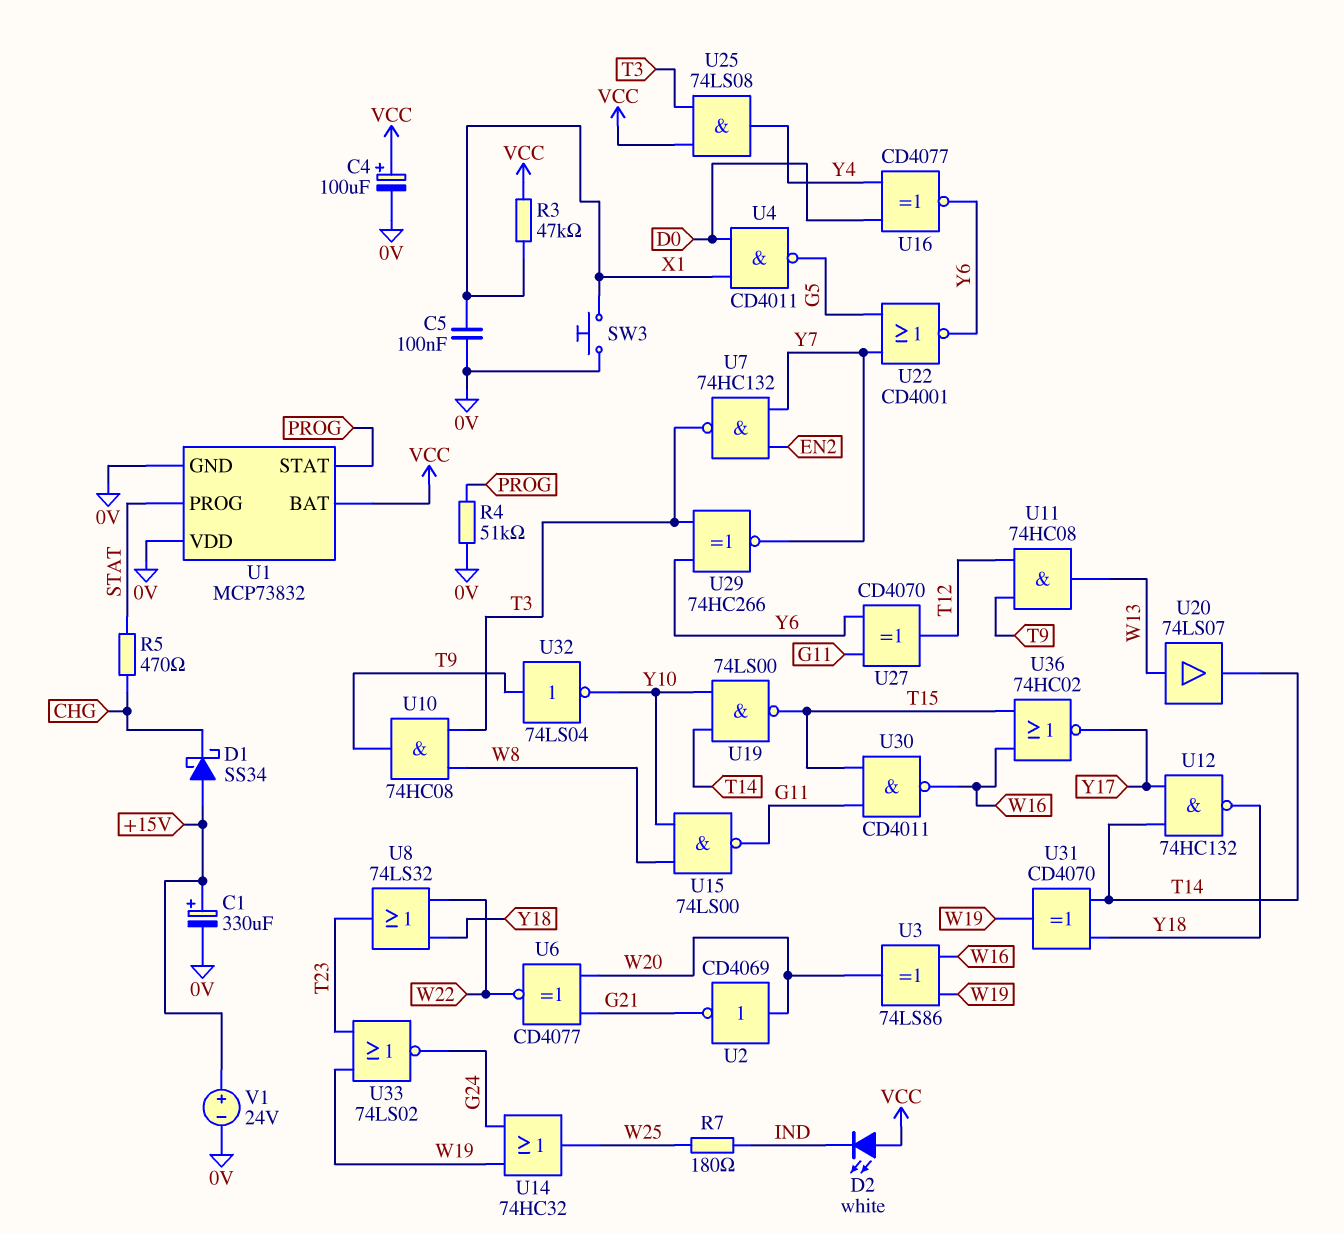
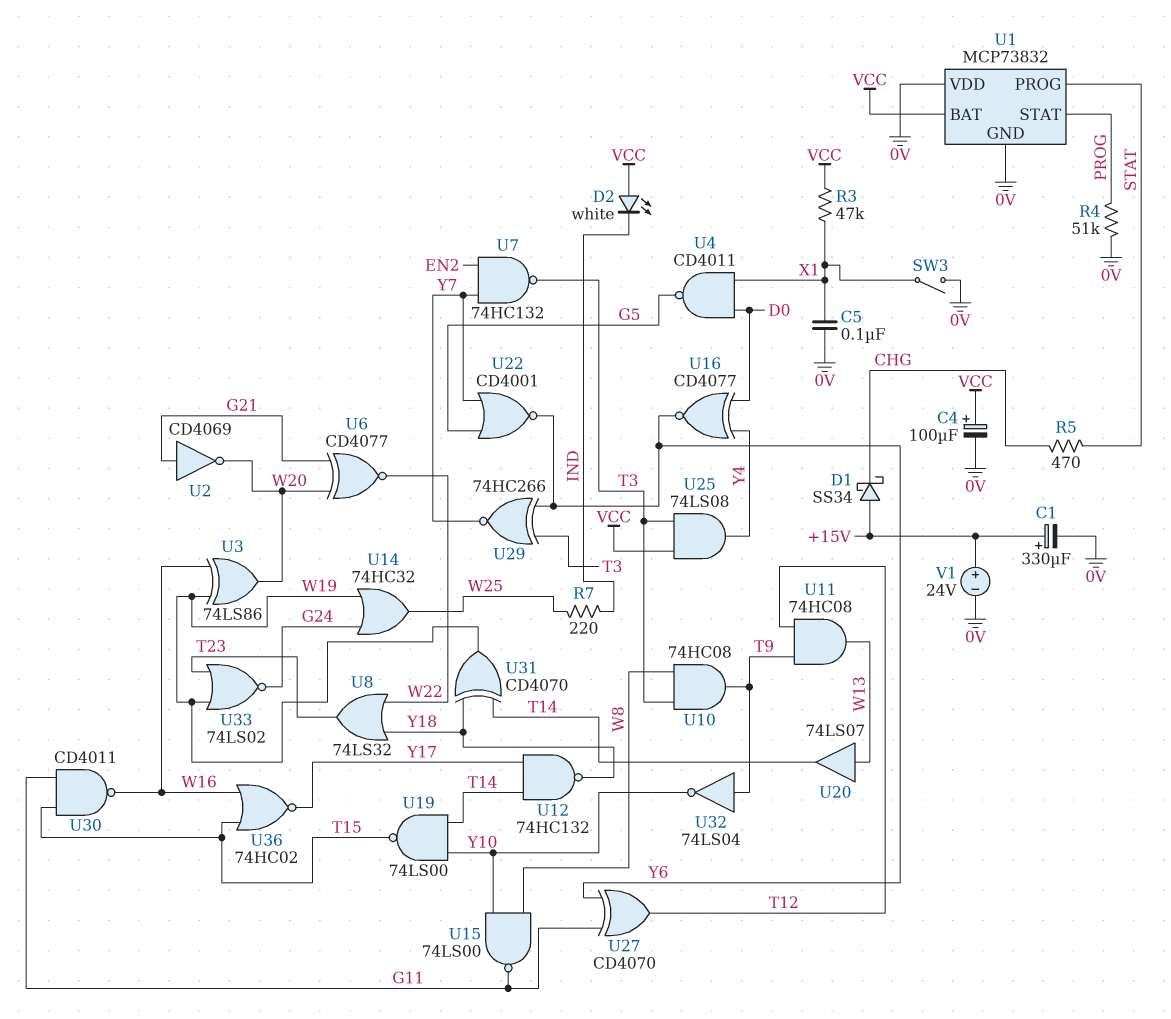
R7: 180 (IND, W25) -> 220 (IND, W25)
SW3: button (0V, X1) -> switch (0V, X1)
U2: NOT CD4069 (in W20, out G21) -> NOT CD4069 (in G21, out W20)

